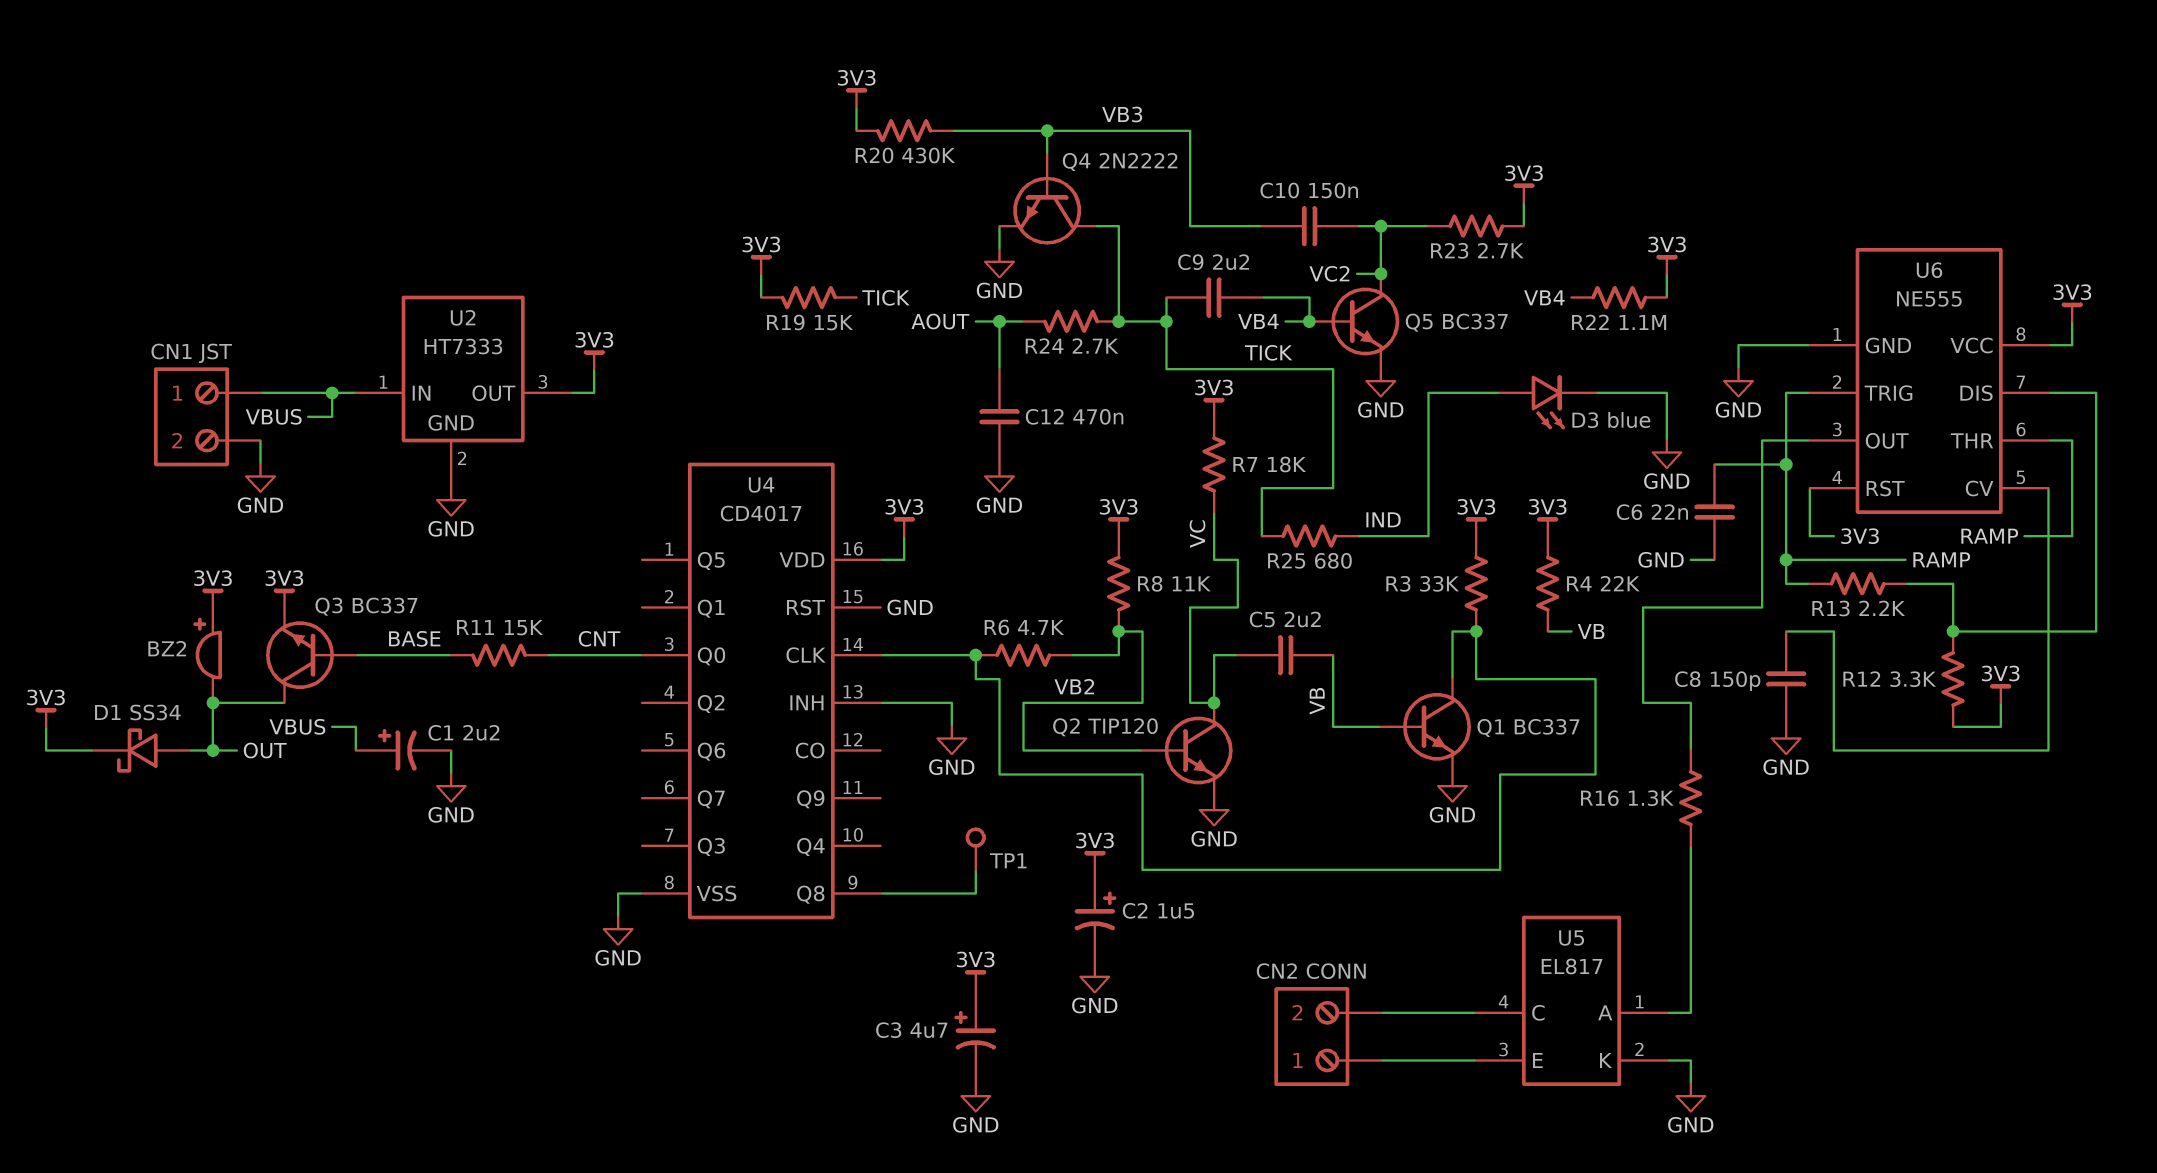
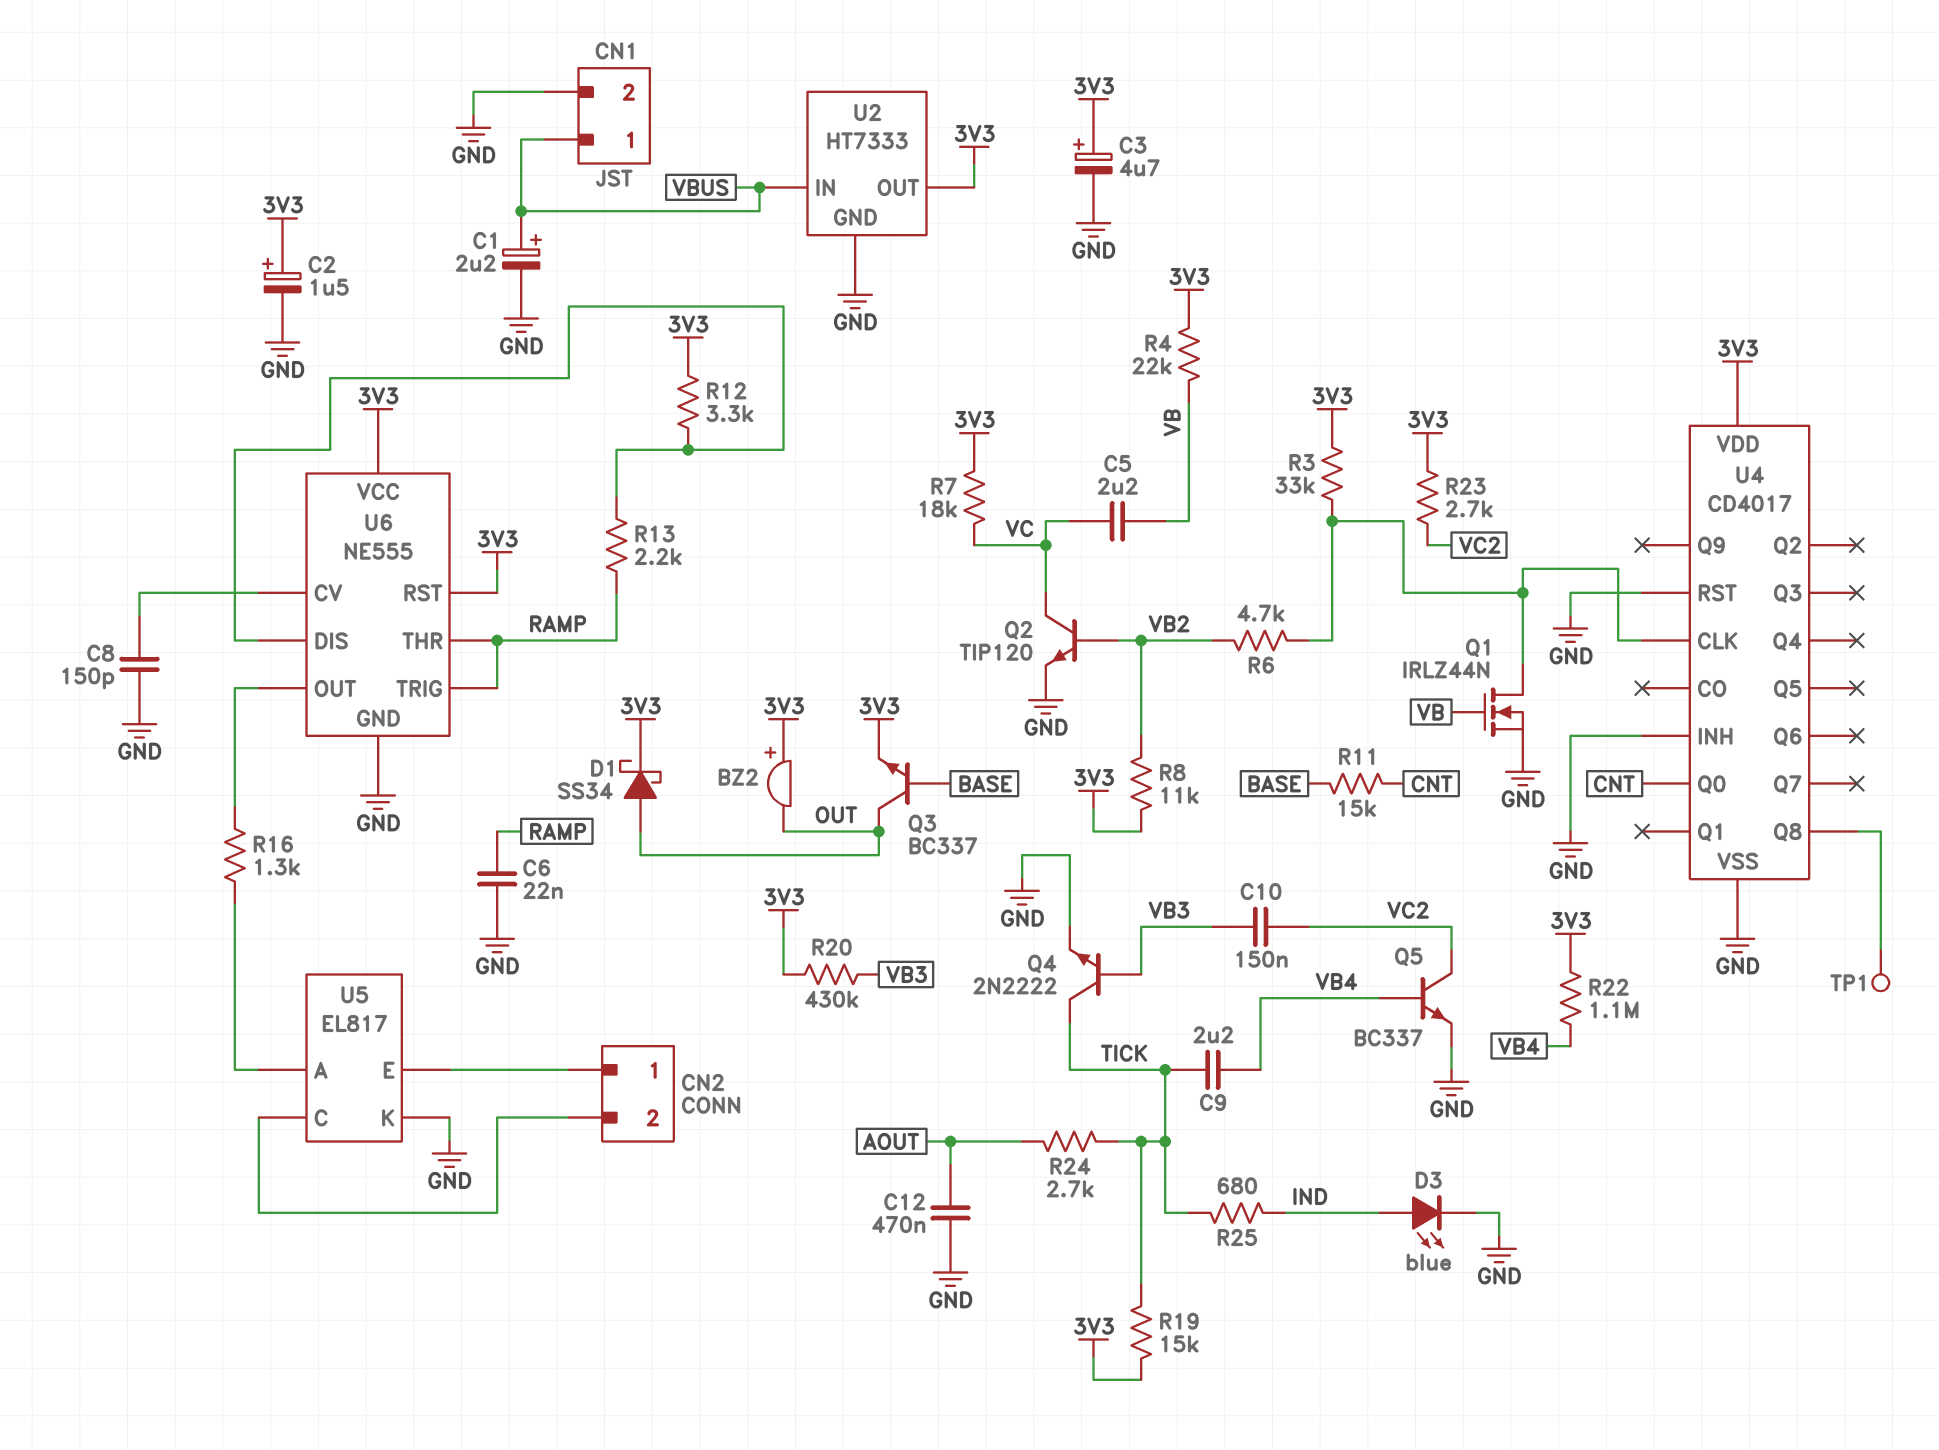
Q1: NPN BC337 (B VB, C U4/CLK, E GND) -> NMOS IRLZ44N (G VB, D U4/CLK, S GND)

